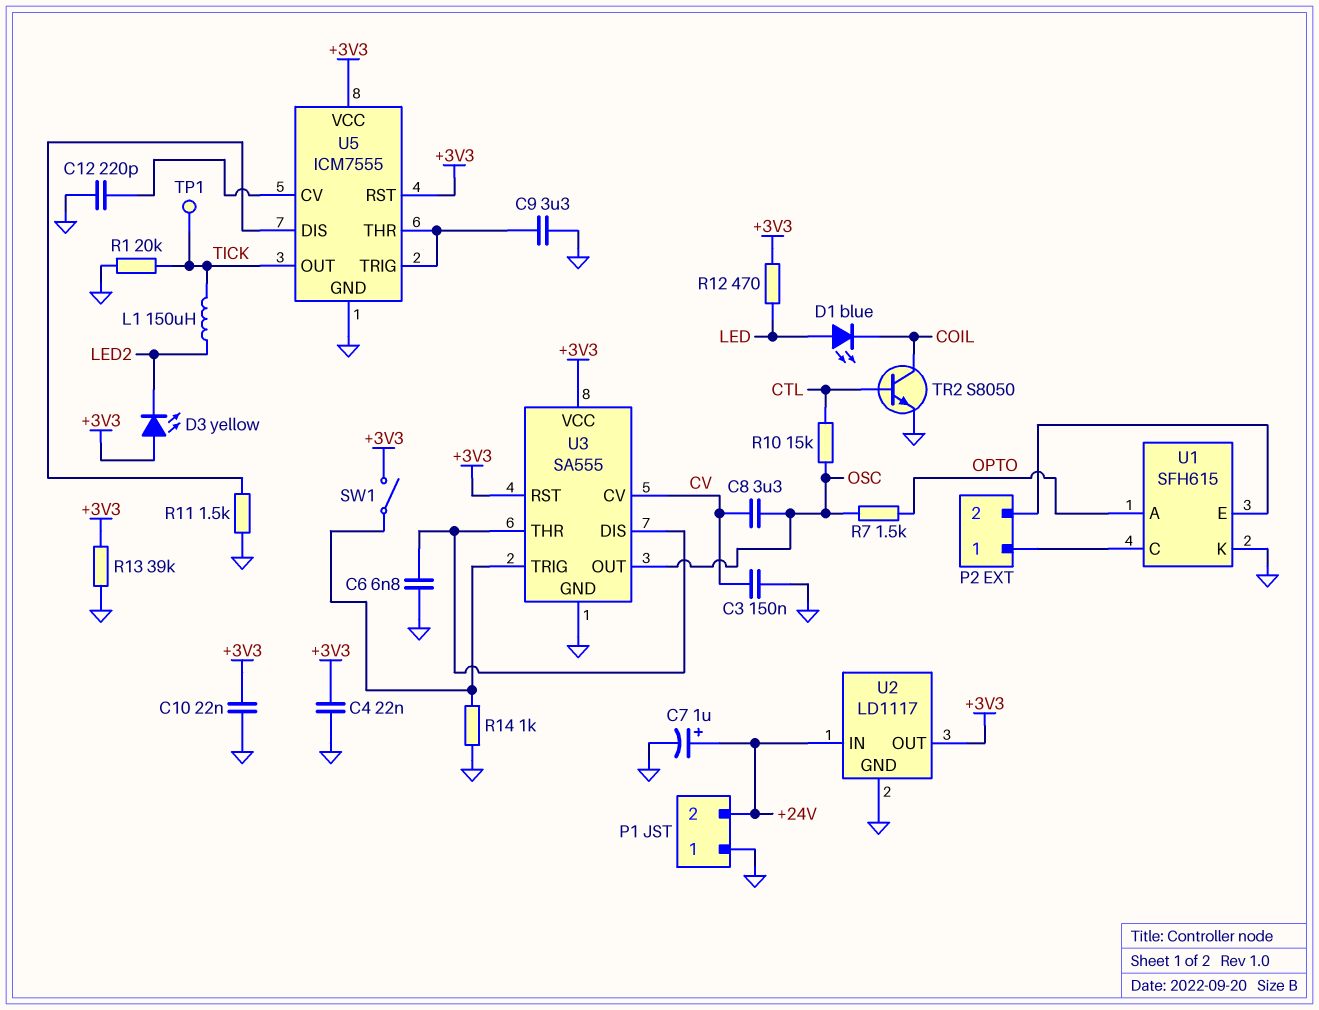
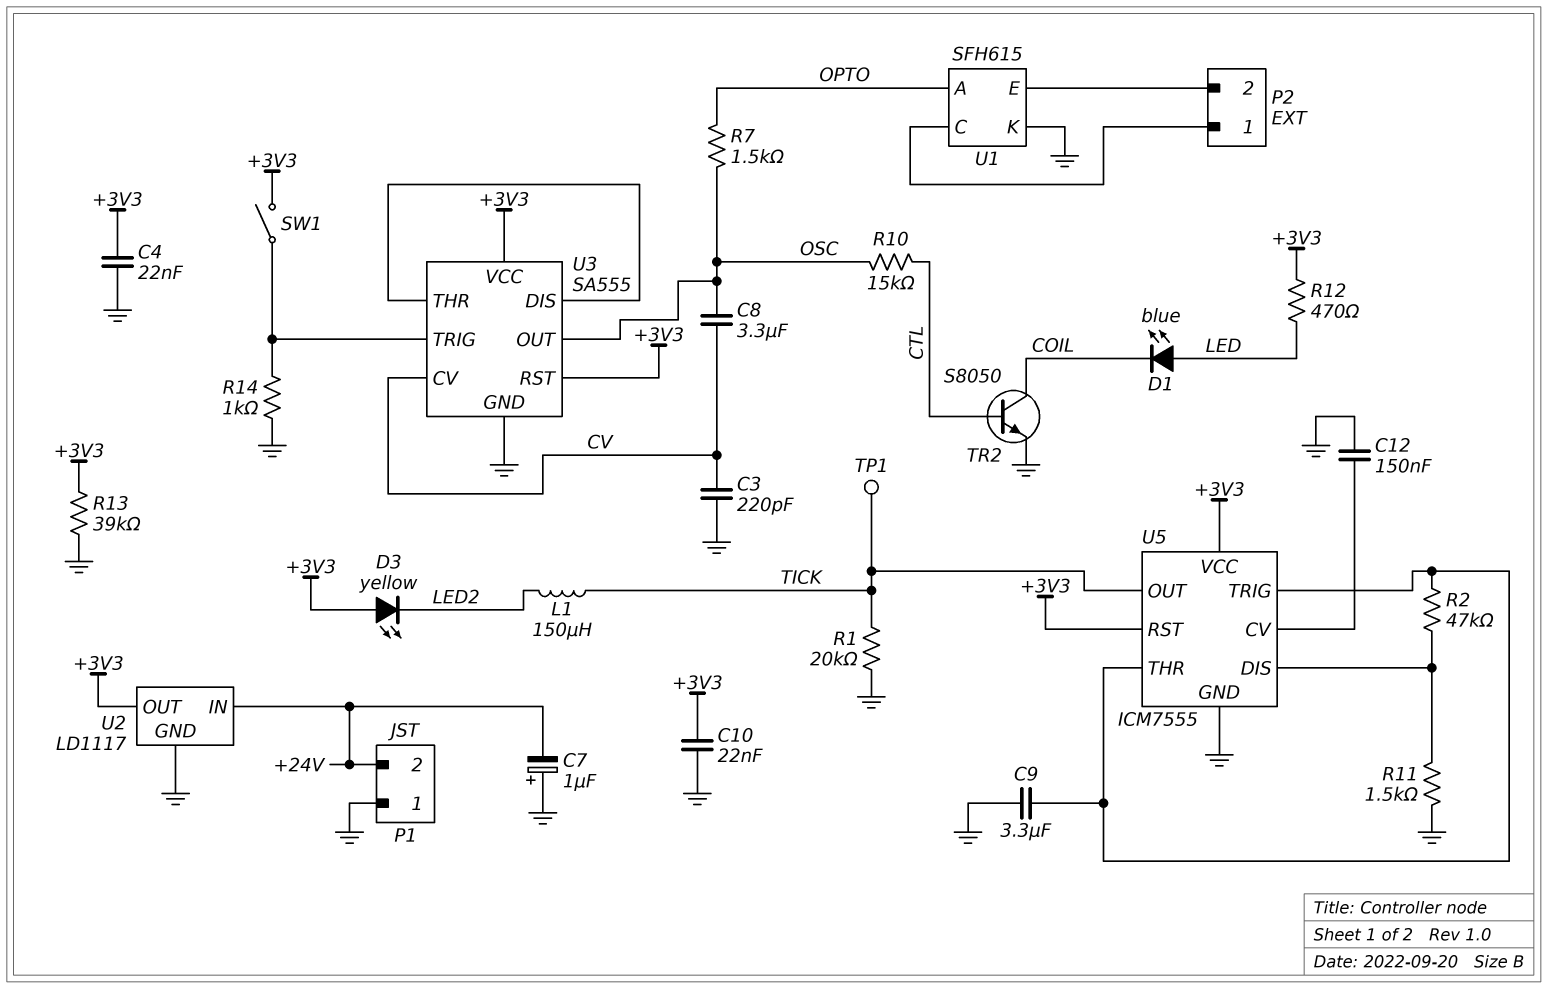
C3: 150nF (CV, GND) -> 220pF (CV, GND)
C6: 6.8nF (GND, U3/DIS) -> none
C7: 1uF (plus +24V, minus GND) -> 1uF (plus GND, minus +24V)
C12: 220pF (GND, U5/CV) -> 150nF (GND, U5/CV)
R2: none -> 47k (U5/DIS, U5/THR)

